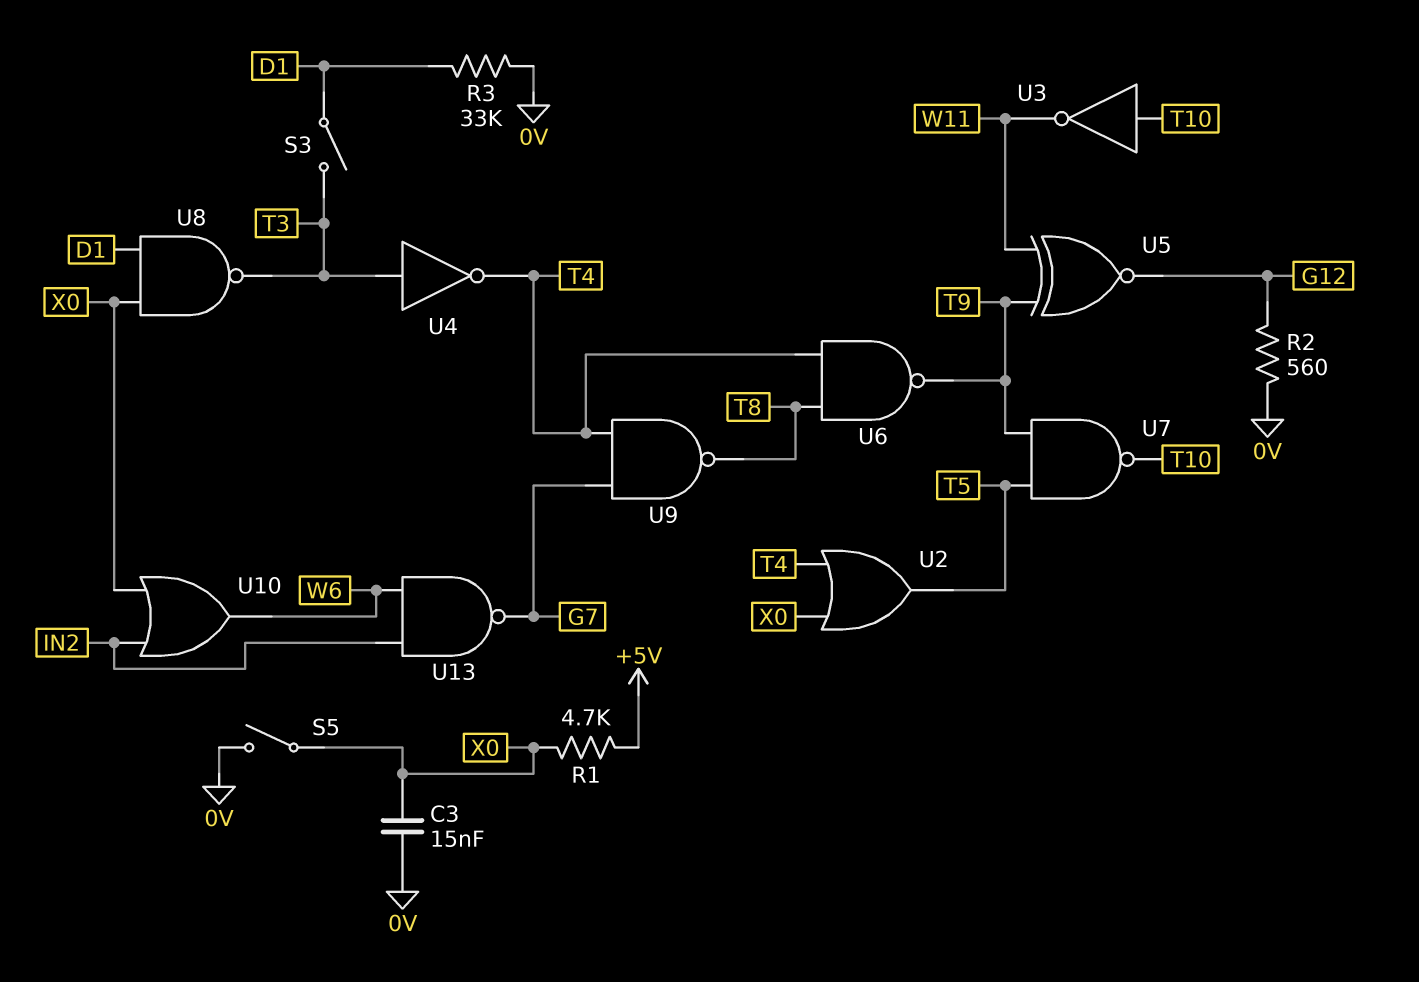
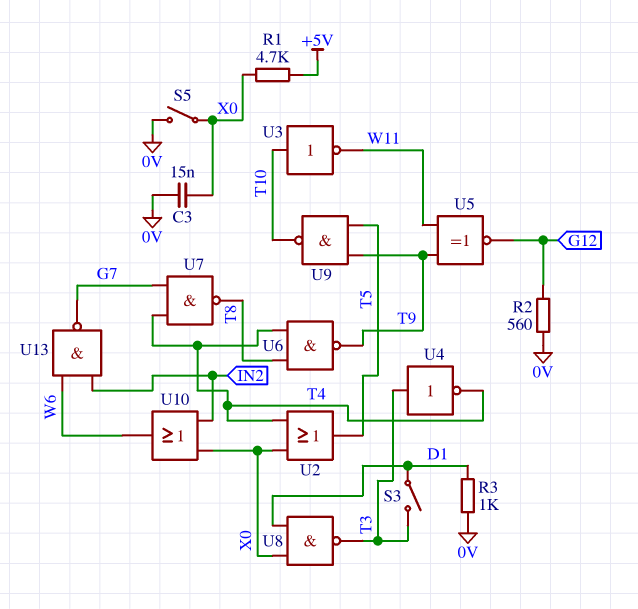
R3: 33k (0V, D1) -> 1k (0V, D1)
U7: NAND (in T5, in T9, out T10) -> NAND (in G7, in T4, out T8)
U9: NAND (in G7, in T4, out T8) -> NAND (in T5, in T9, out T10)

